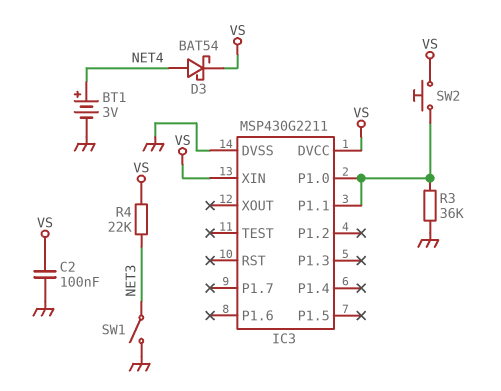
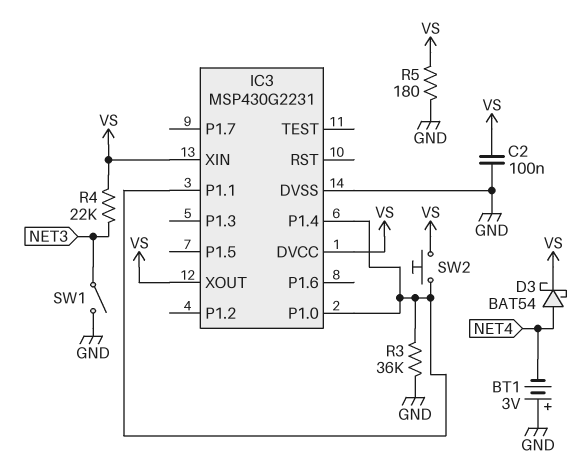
BT1: 3V (plus NET4, minus GND) -> 3V (plus GND, minus NET4)
IC3: MSP430G2211 -> MSP430G2231
IC3 pin P1.4: none -> IC3/P1.0
IC3 pin XOUT: none -> VS
R5: none -> 180 (GND, VS)

